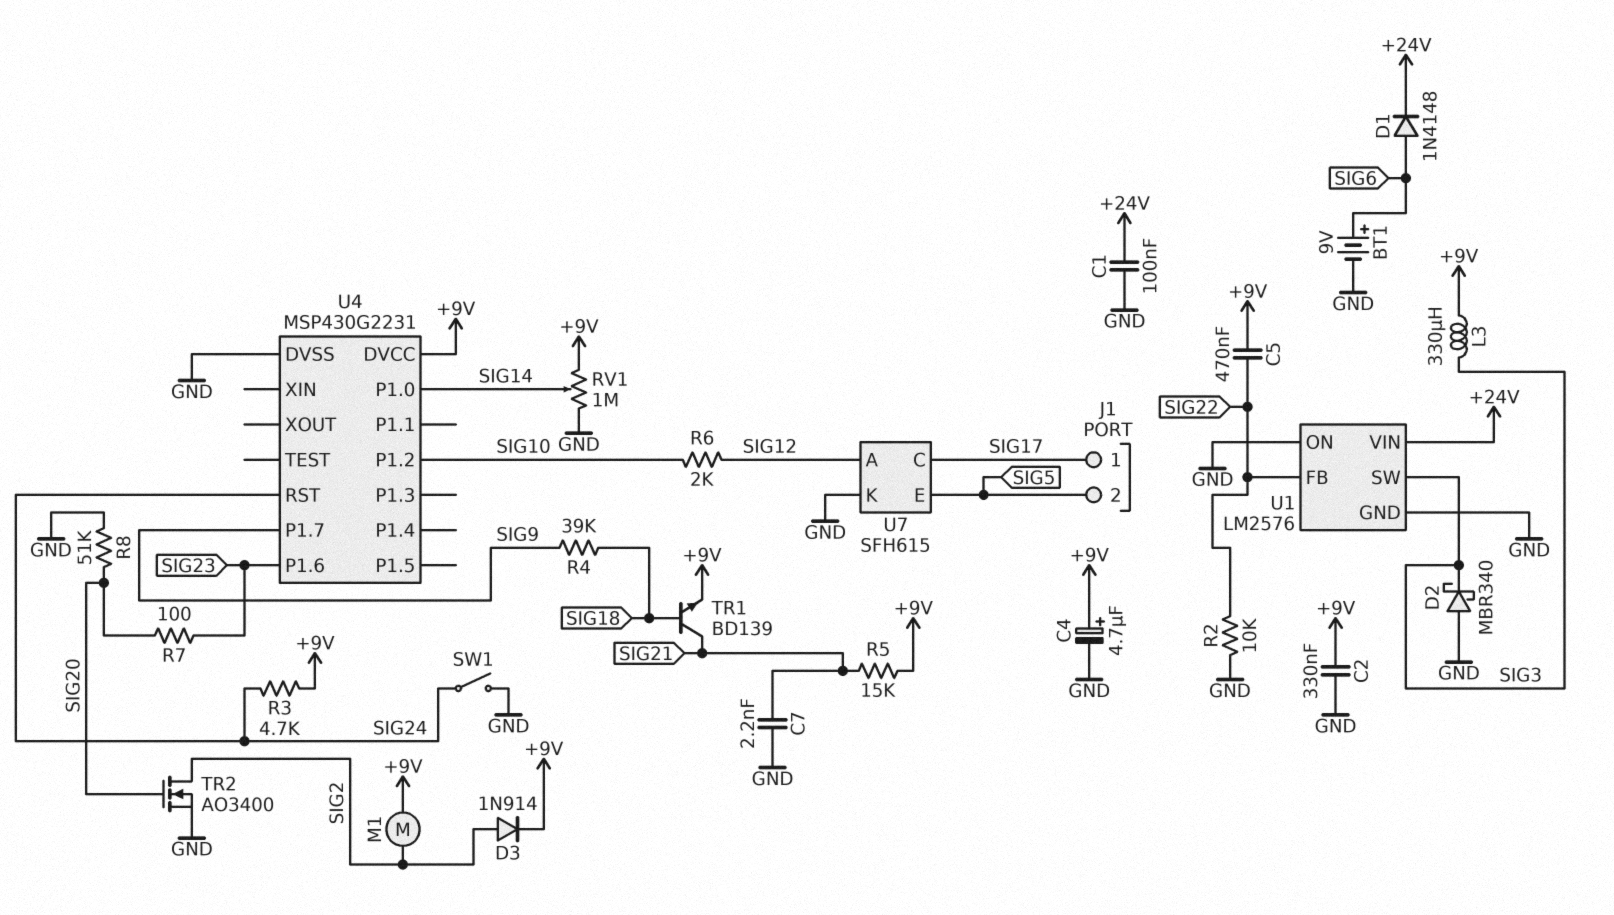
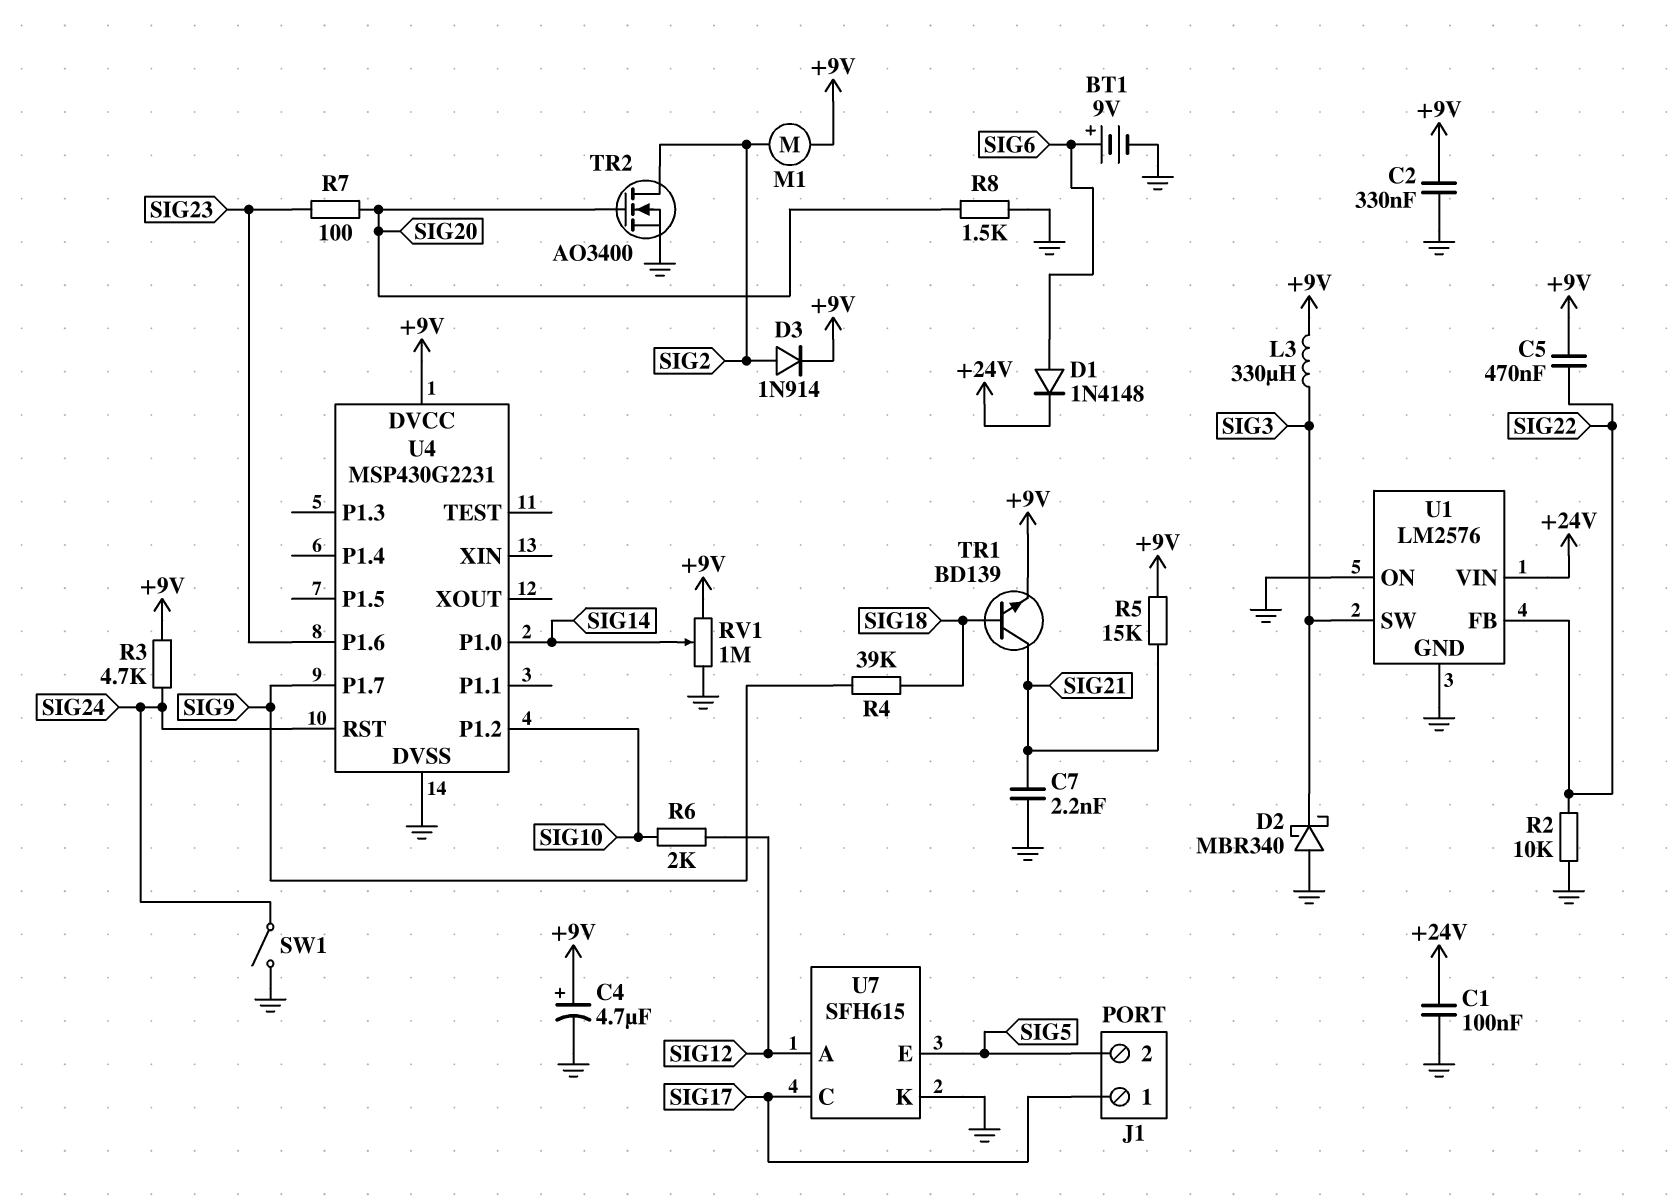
R8: 51k (GND, SIG20) -> 1.5k (GND, SIG20)

